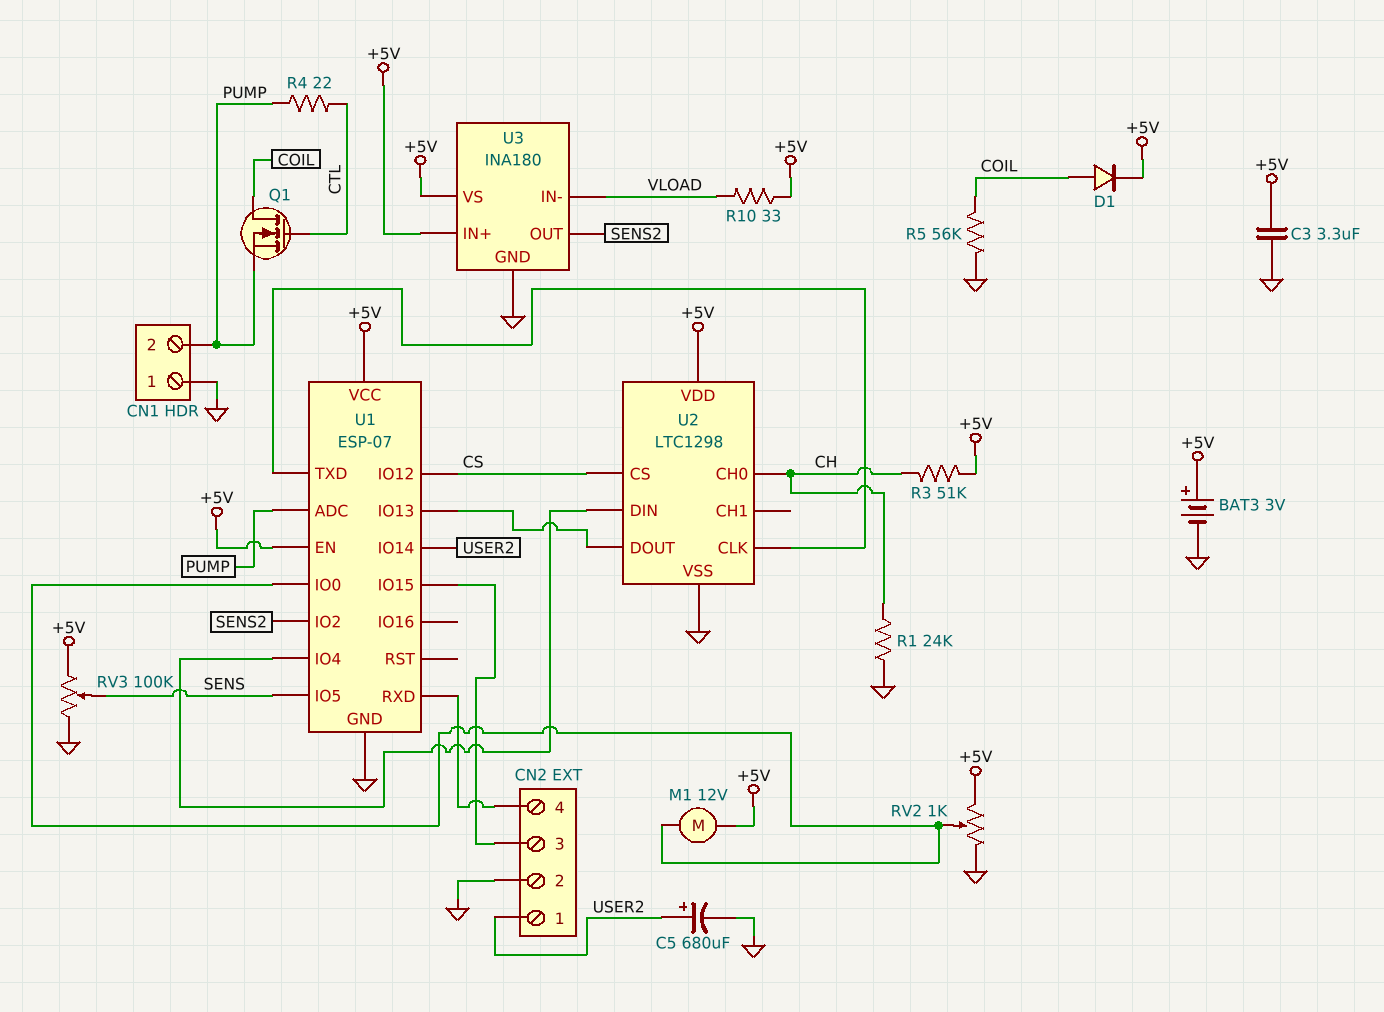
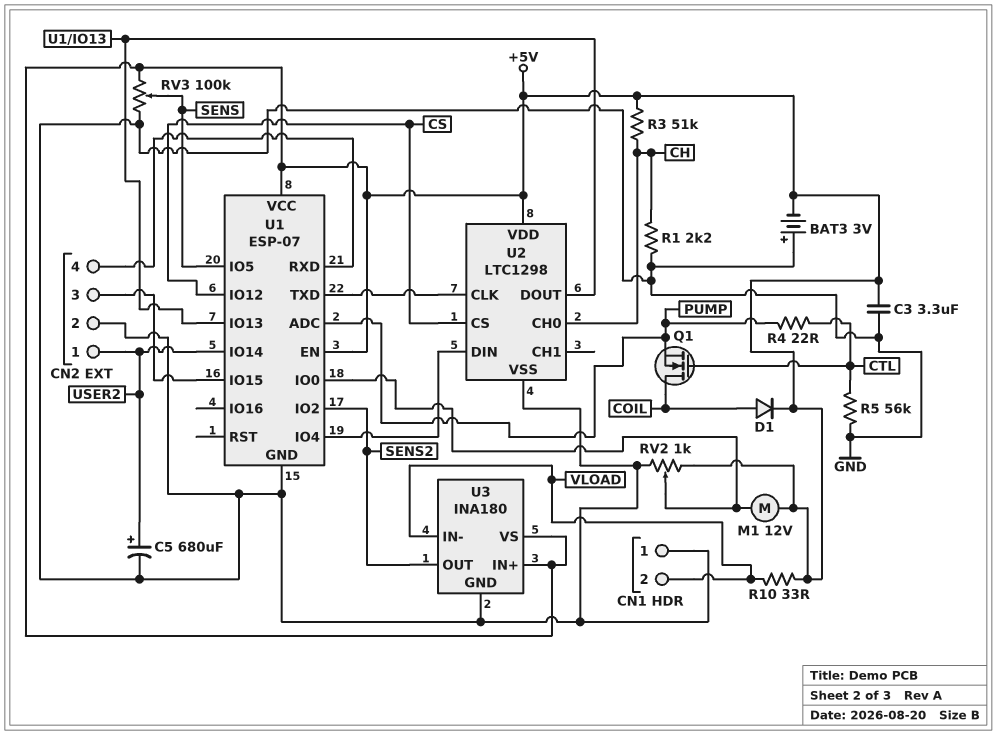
BAT3: 3V (plus +5V, minus GND) -> 3V (plus GND, minus +5V)
CN1 pin 2: PUMP -> VLOAD
R1: 24k (CH, GND) -> 2.2k (CH, GND)
R5: 56k (COIL, GND) -> 56k (CTL, GND)

